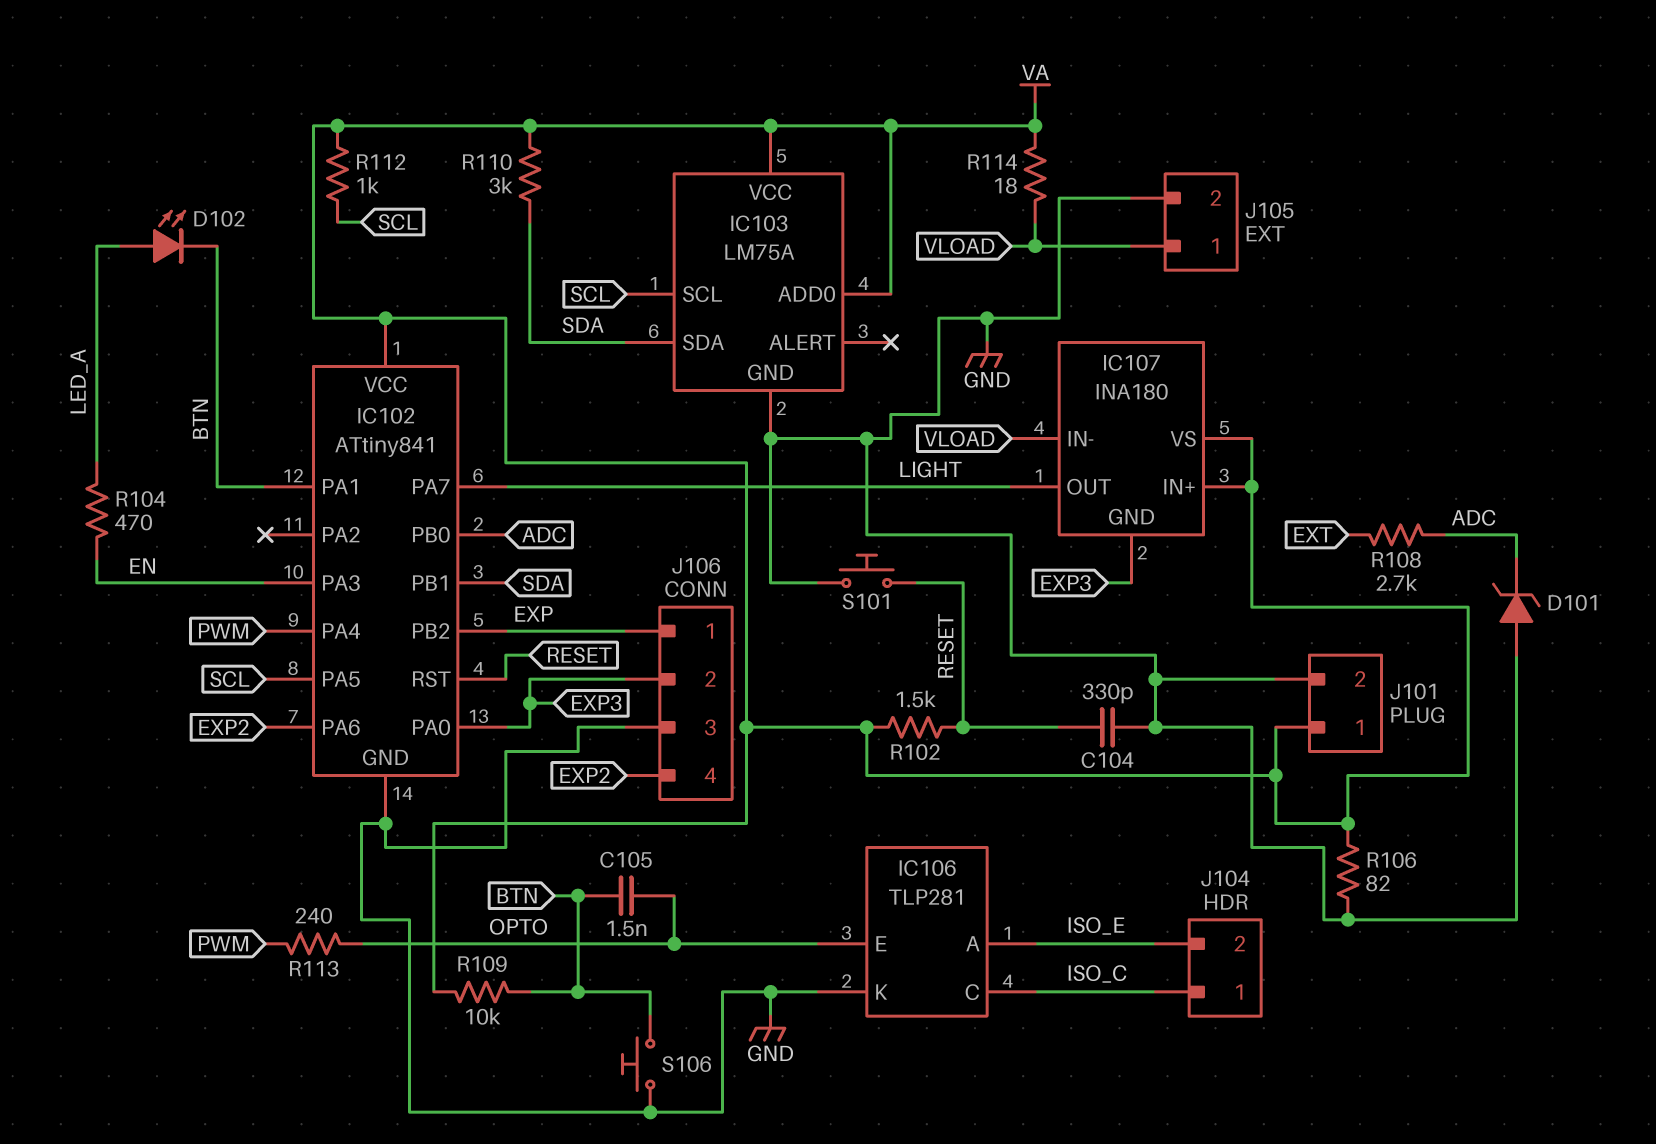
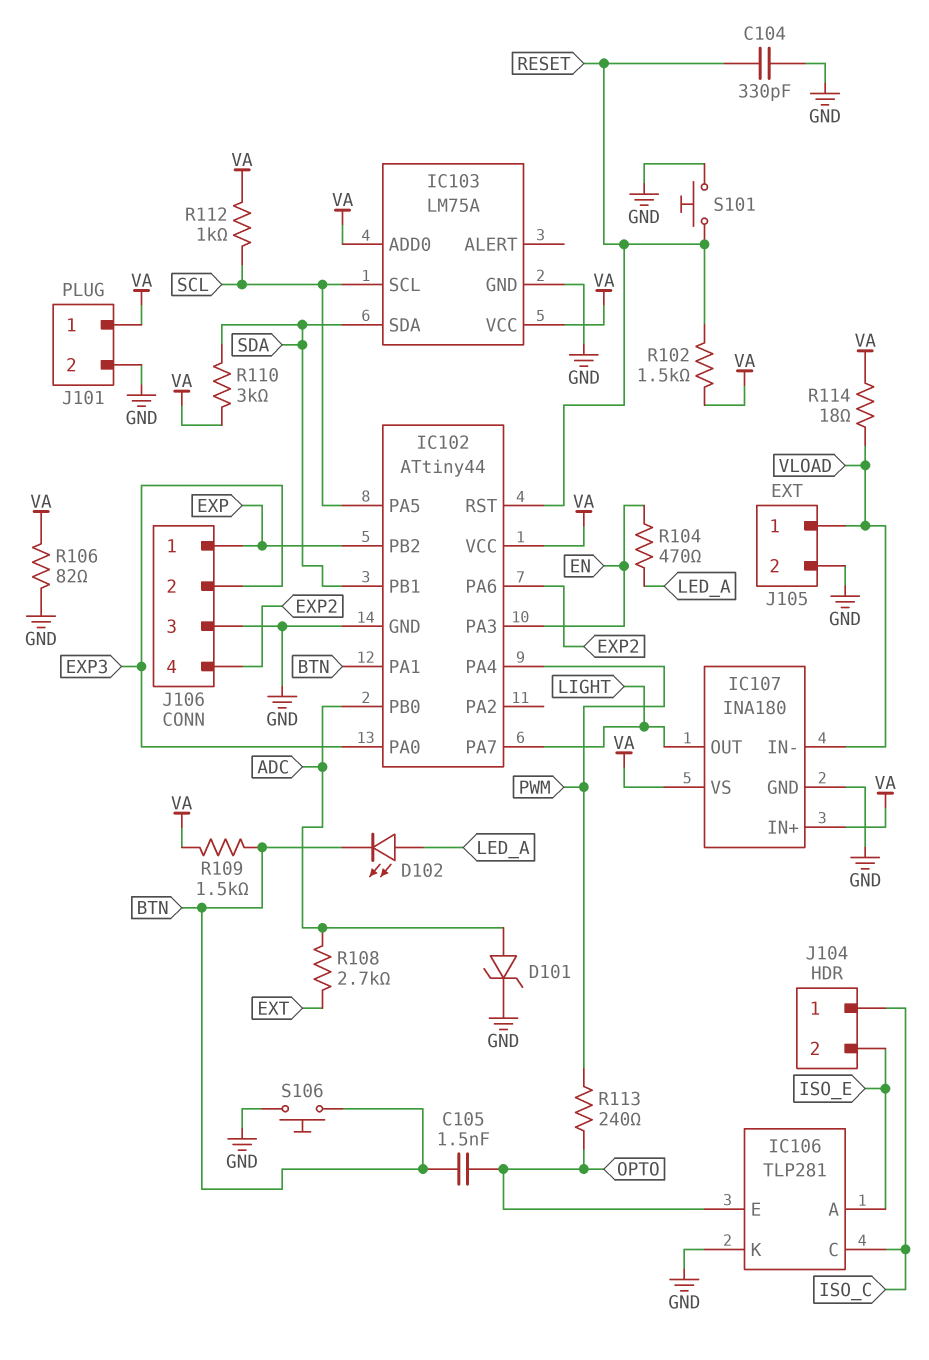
D101: zener (A GND, K ADC) -> zener (A ADC, K GND)
IC102: ATtiny841 -> ATtiny44
IC107 pin GND: EXP3 -> GND
R109: 10k (BTN, VA) -> 1.5k (BTN, VA)

